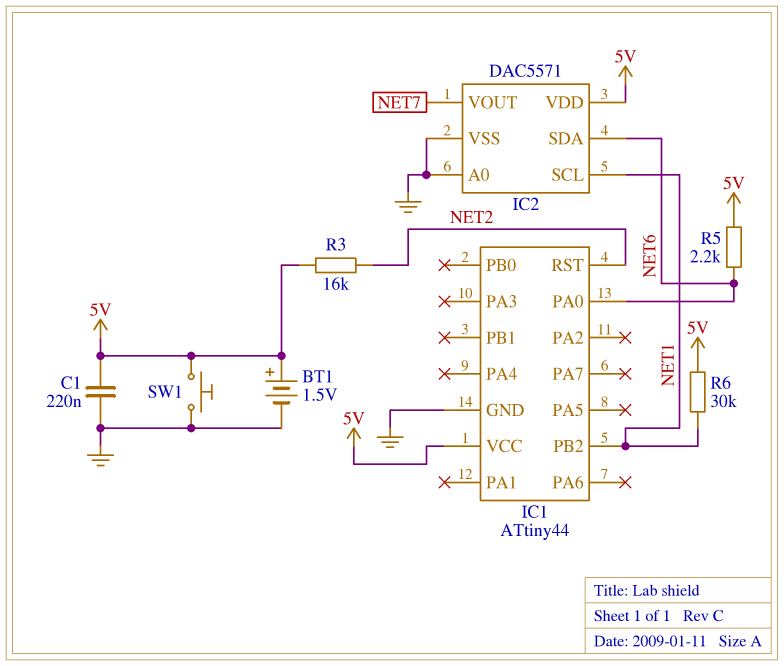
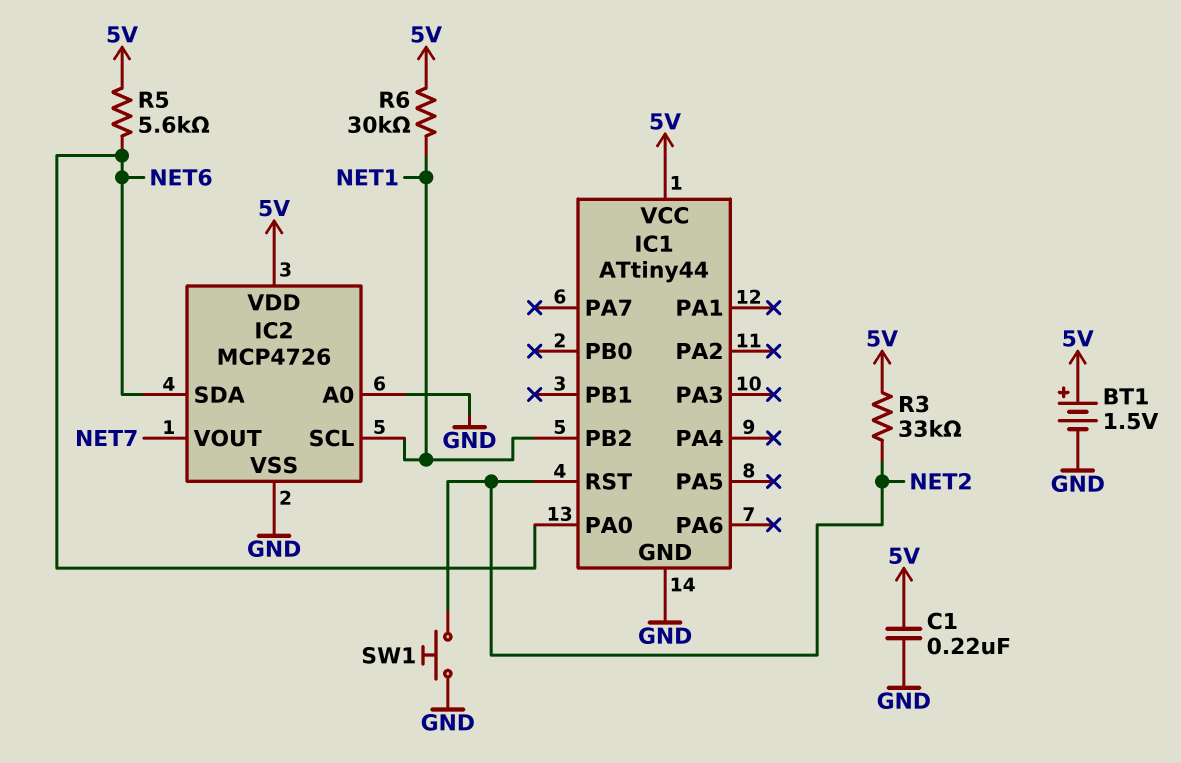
IC2: DAC5571 -> MCP4726
R3: 16k (5V, NET2) -> 33k (5V, NET2)
R5: 2.2k (5V, NET6) -> 5.6k (5V, NET6)
SW1: button (5V, GND) -> button (GND, NET2)

